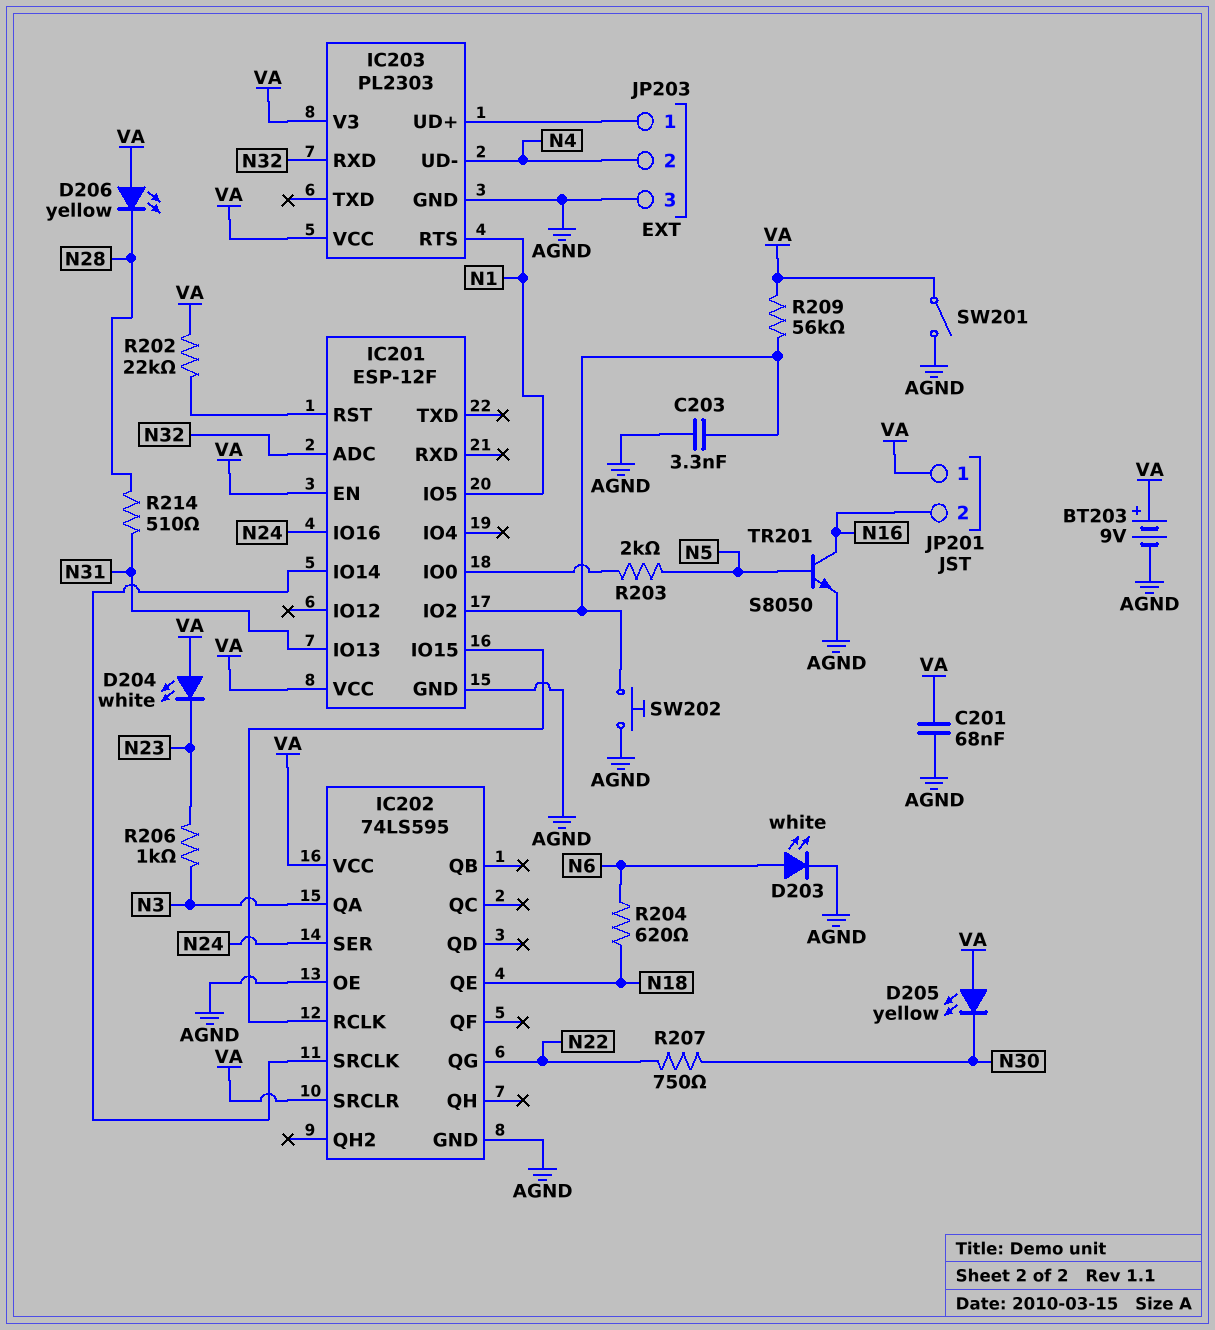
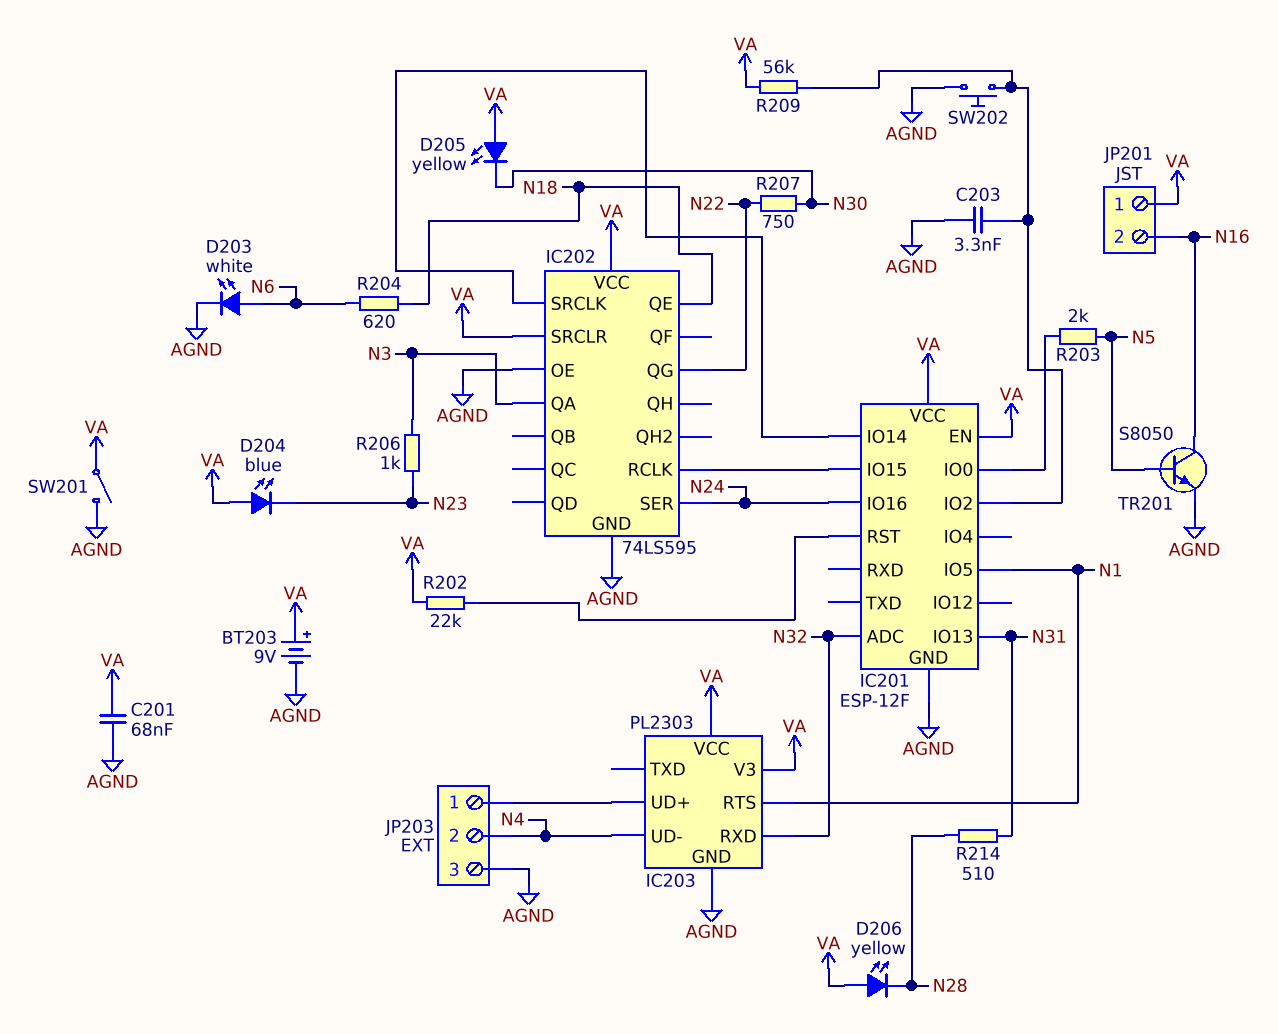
D204: LED white (A VA, K N23) -> LED blue (A VA, K N23)

